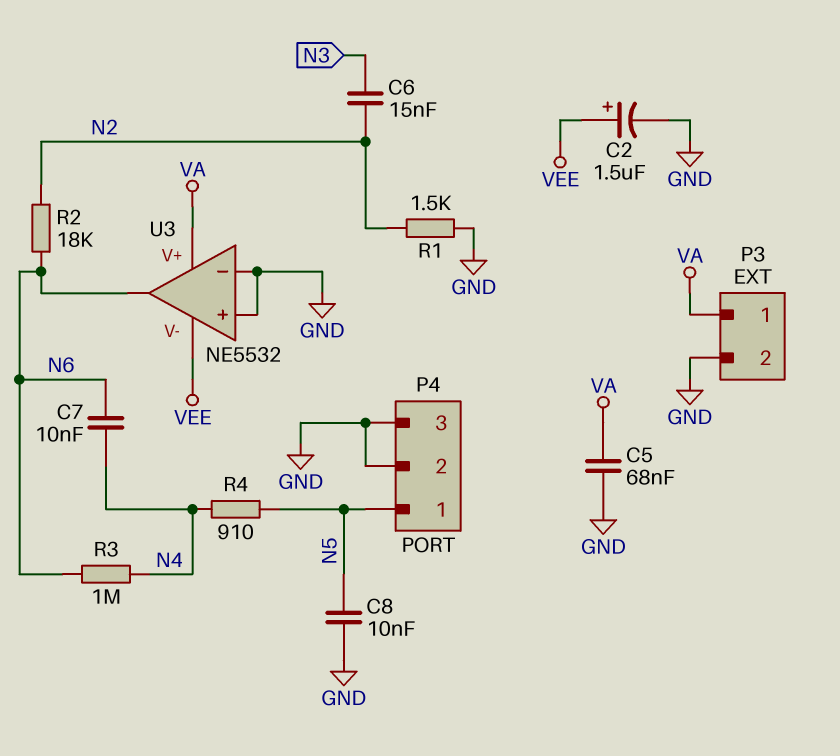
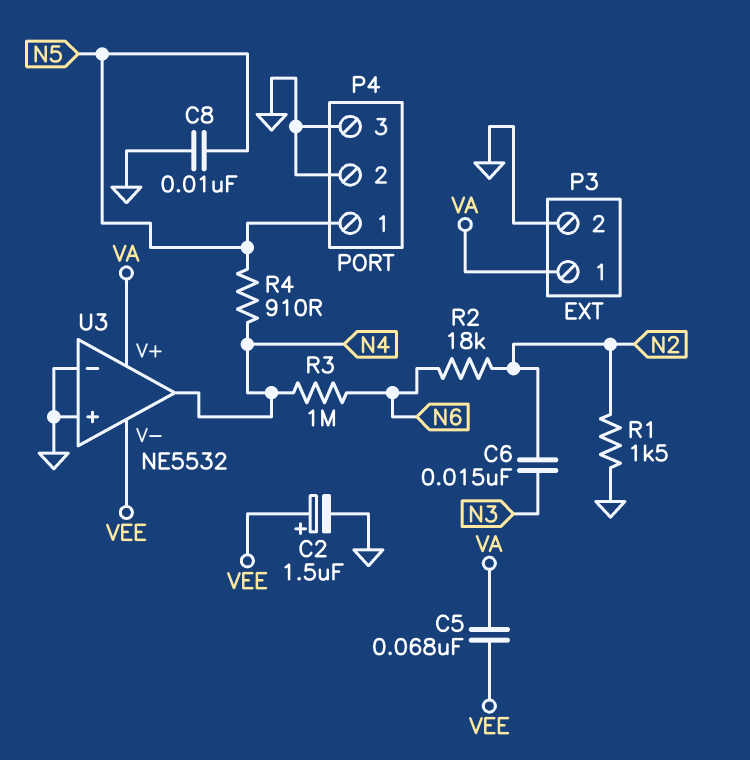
C5: 68nF (GND, VA) -> 68nF (VA, VEE)
C7: 10nF (N4, N6) -> none
U3 pin out: N6 -> N4

